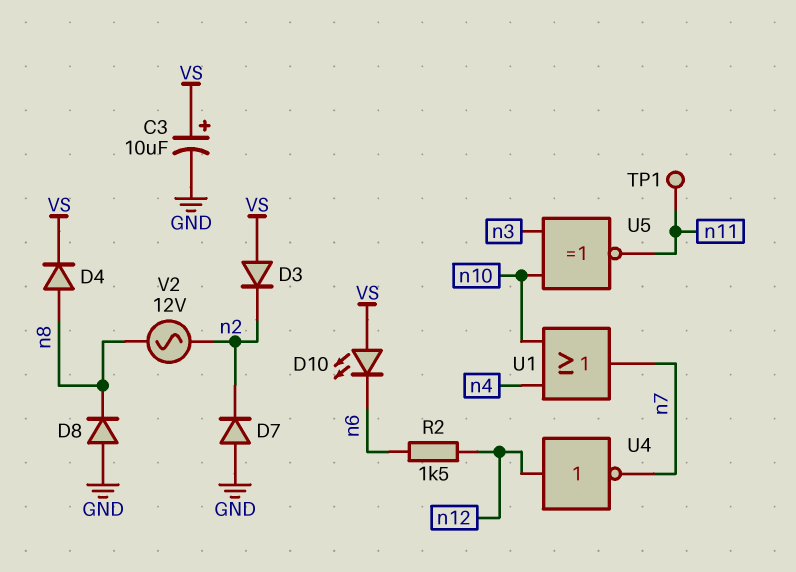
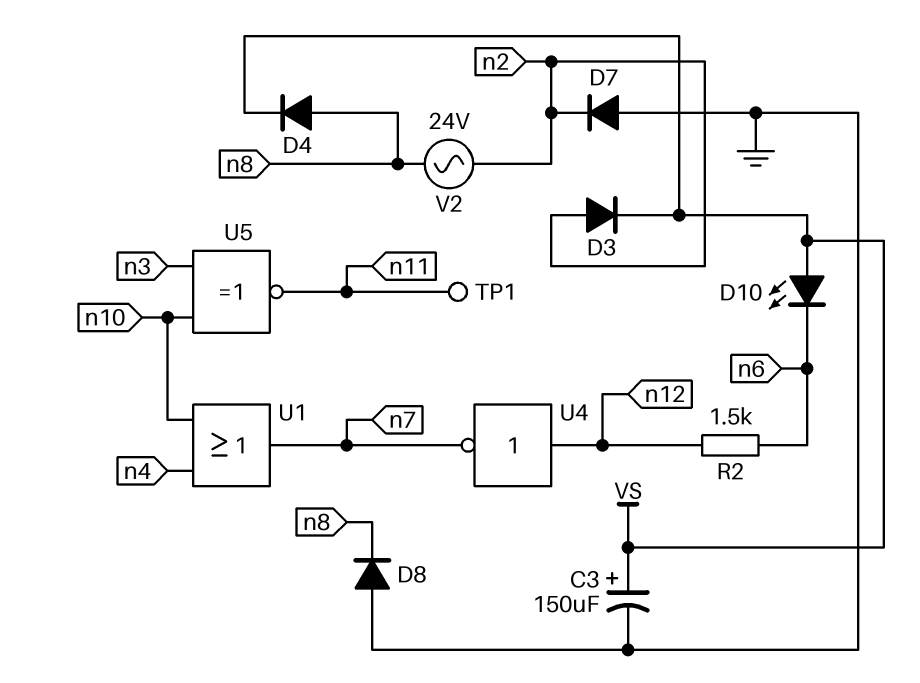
C3: 10uF (plus VS, minus GND) -> 150uF (plus VS, minus GND)
D3: diode (A VS, K n2) -> diode (A n2, K VS)
V2: AC 12V (n2, n8) -> AC 24V (n2, n8)

